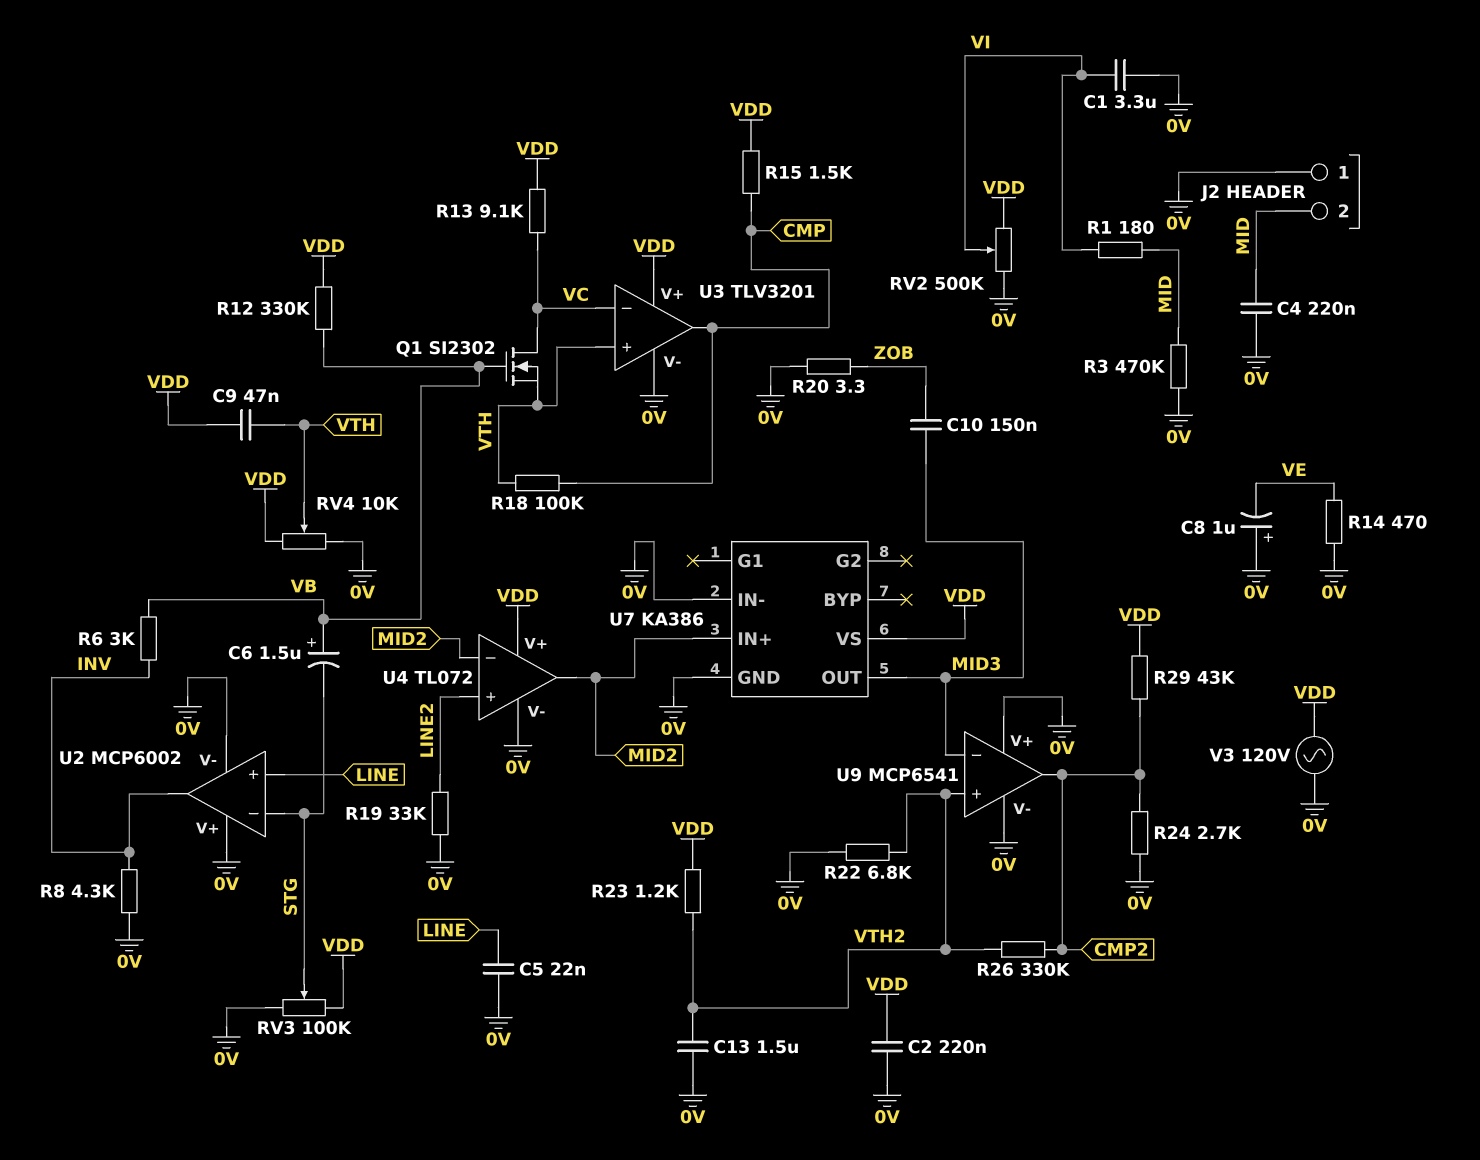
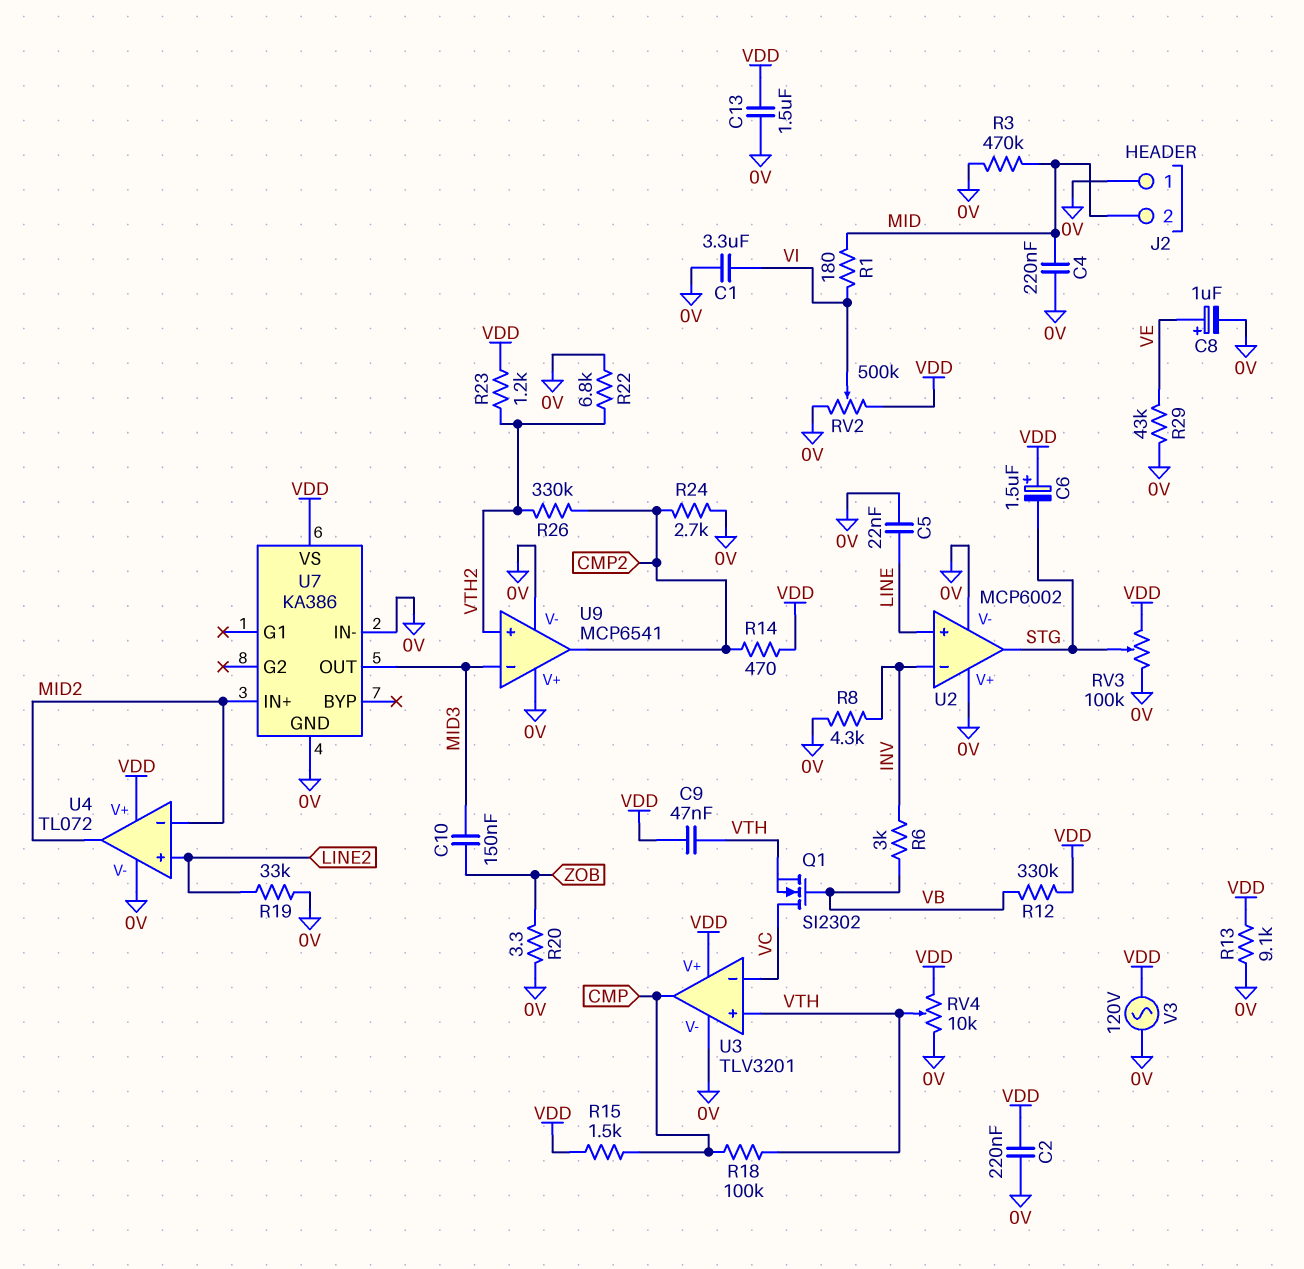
C6: 1.5uF (plus VB, minus STG) -> 1.5uF (plus VDD, minus STG)
C8: 1uF (plus 0V, minus VE) -> 1uF (plus VE, minus 0V)
C13: 1.5uF (0V, VTH2) -> 1.5uF (0V, VDD)
R13: 9.1k (VC, VDD) -> 9.1k (0V, VDD)
R14: 470 (0V, VE) -> 470 (CMP2, VDD)
R29: 43k (CMP2, VDD) -> 43k (0V, VE)
U2 pin in-: STG -> INV
U2 pin out: INV -> STG

